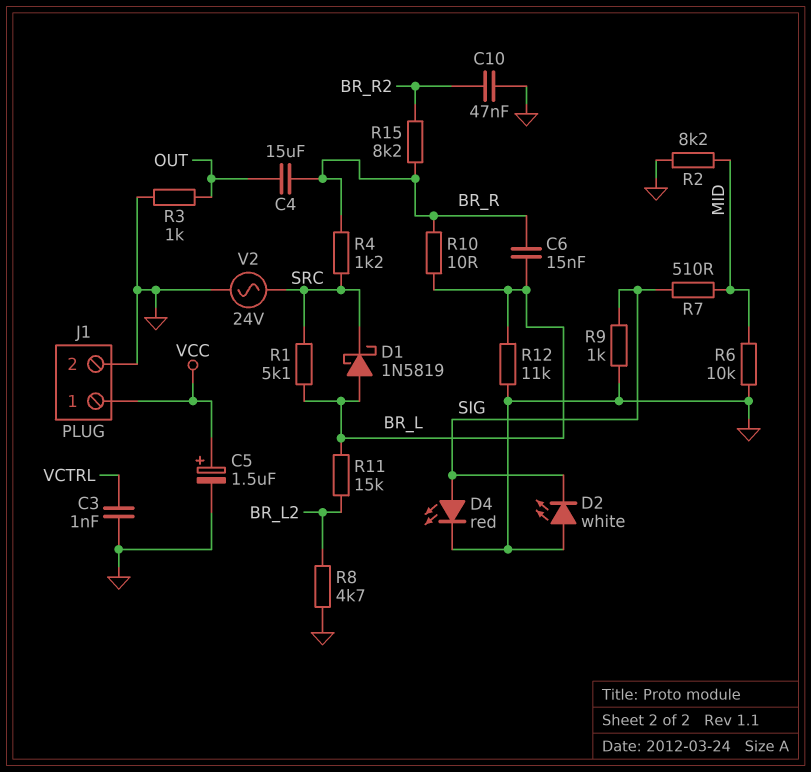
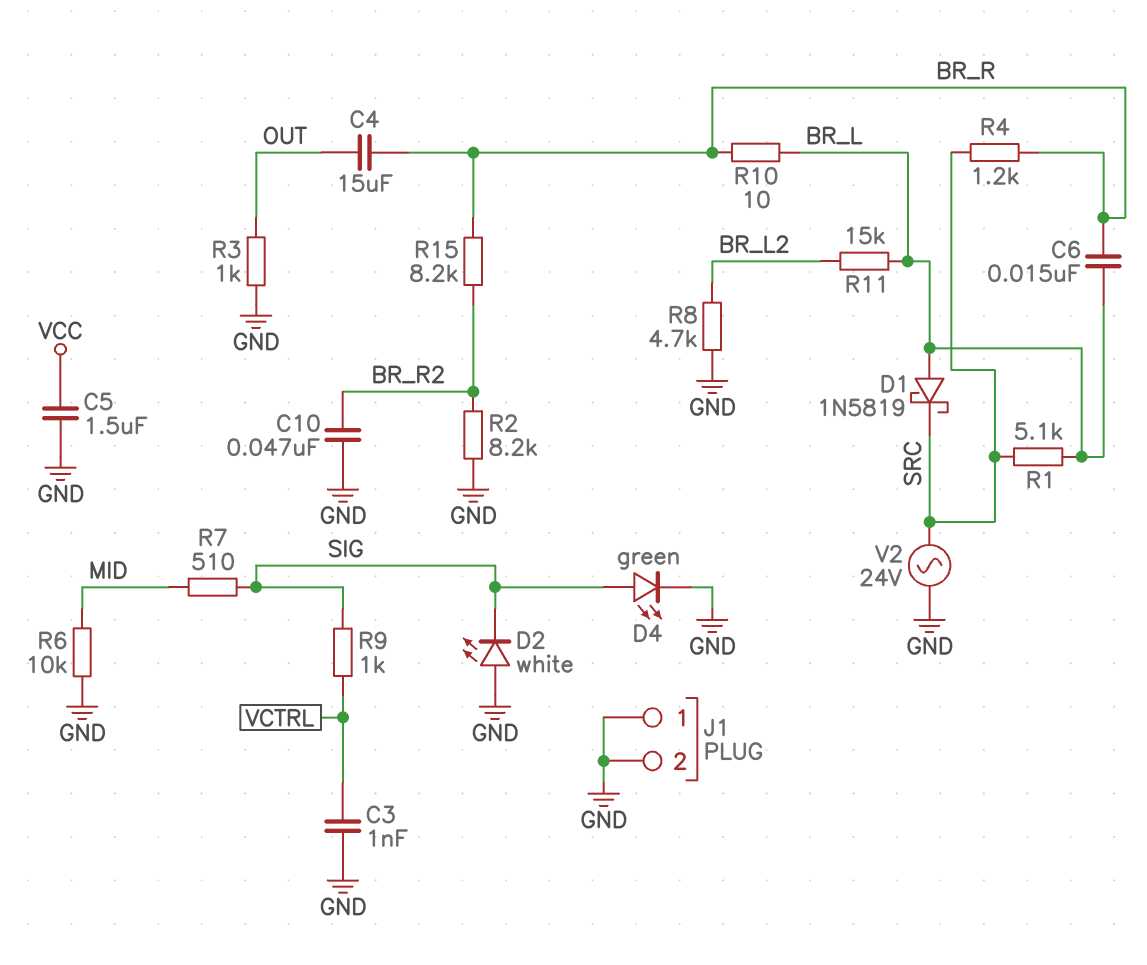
C5: 1.5uF (plus VCC, minus GND) -> 1.5uF (GND, VCC)
D4: LED red (A SIG, K GND) -> LED green (A SIG, K GND)
J1 pin 1: VCC -> GND
R2: 8.2k (GND, MID) -> 8.2k (BR_R2, GND)
R9: 1k (GND, SIG) -> 1k (SIG, VCTRL)
R12: 11k (BR_L, GND) -> none

